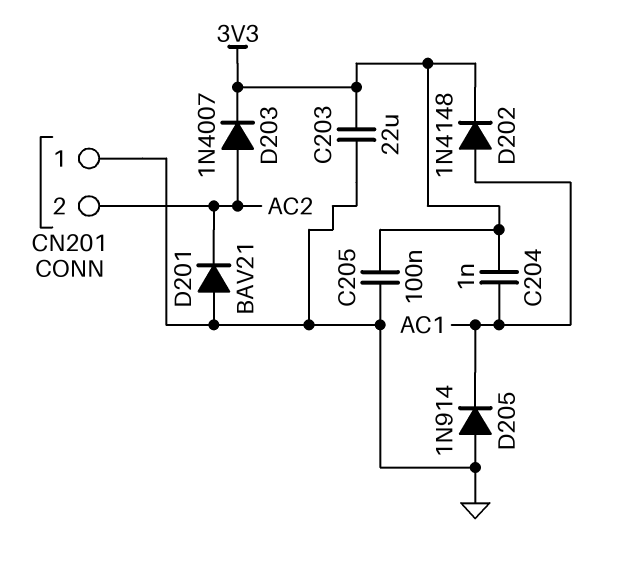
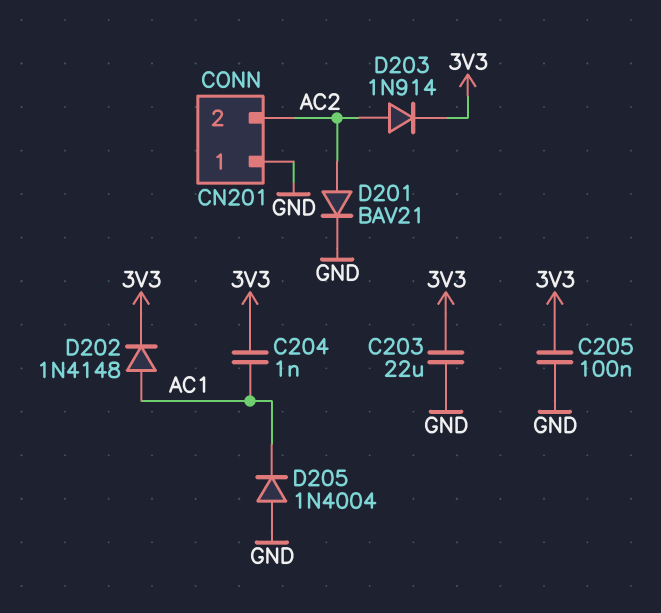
D201: diode BAV21 (A GND, K AC2) -> diode BAV21 (A AC2, K GND)
D203: diode 1N4007 (A AC2, K 3V3) -> diode 1N914 (A AC2, K 3V3)
D205: diode 1N914 (A GND, K AC1) -> diode 1N4004 (A GND, K AC1)

